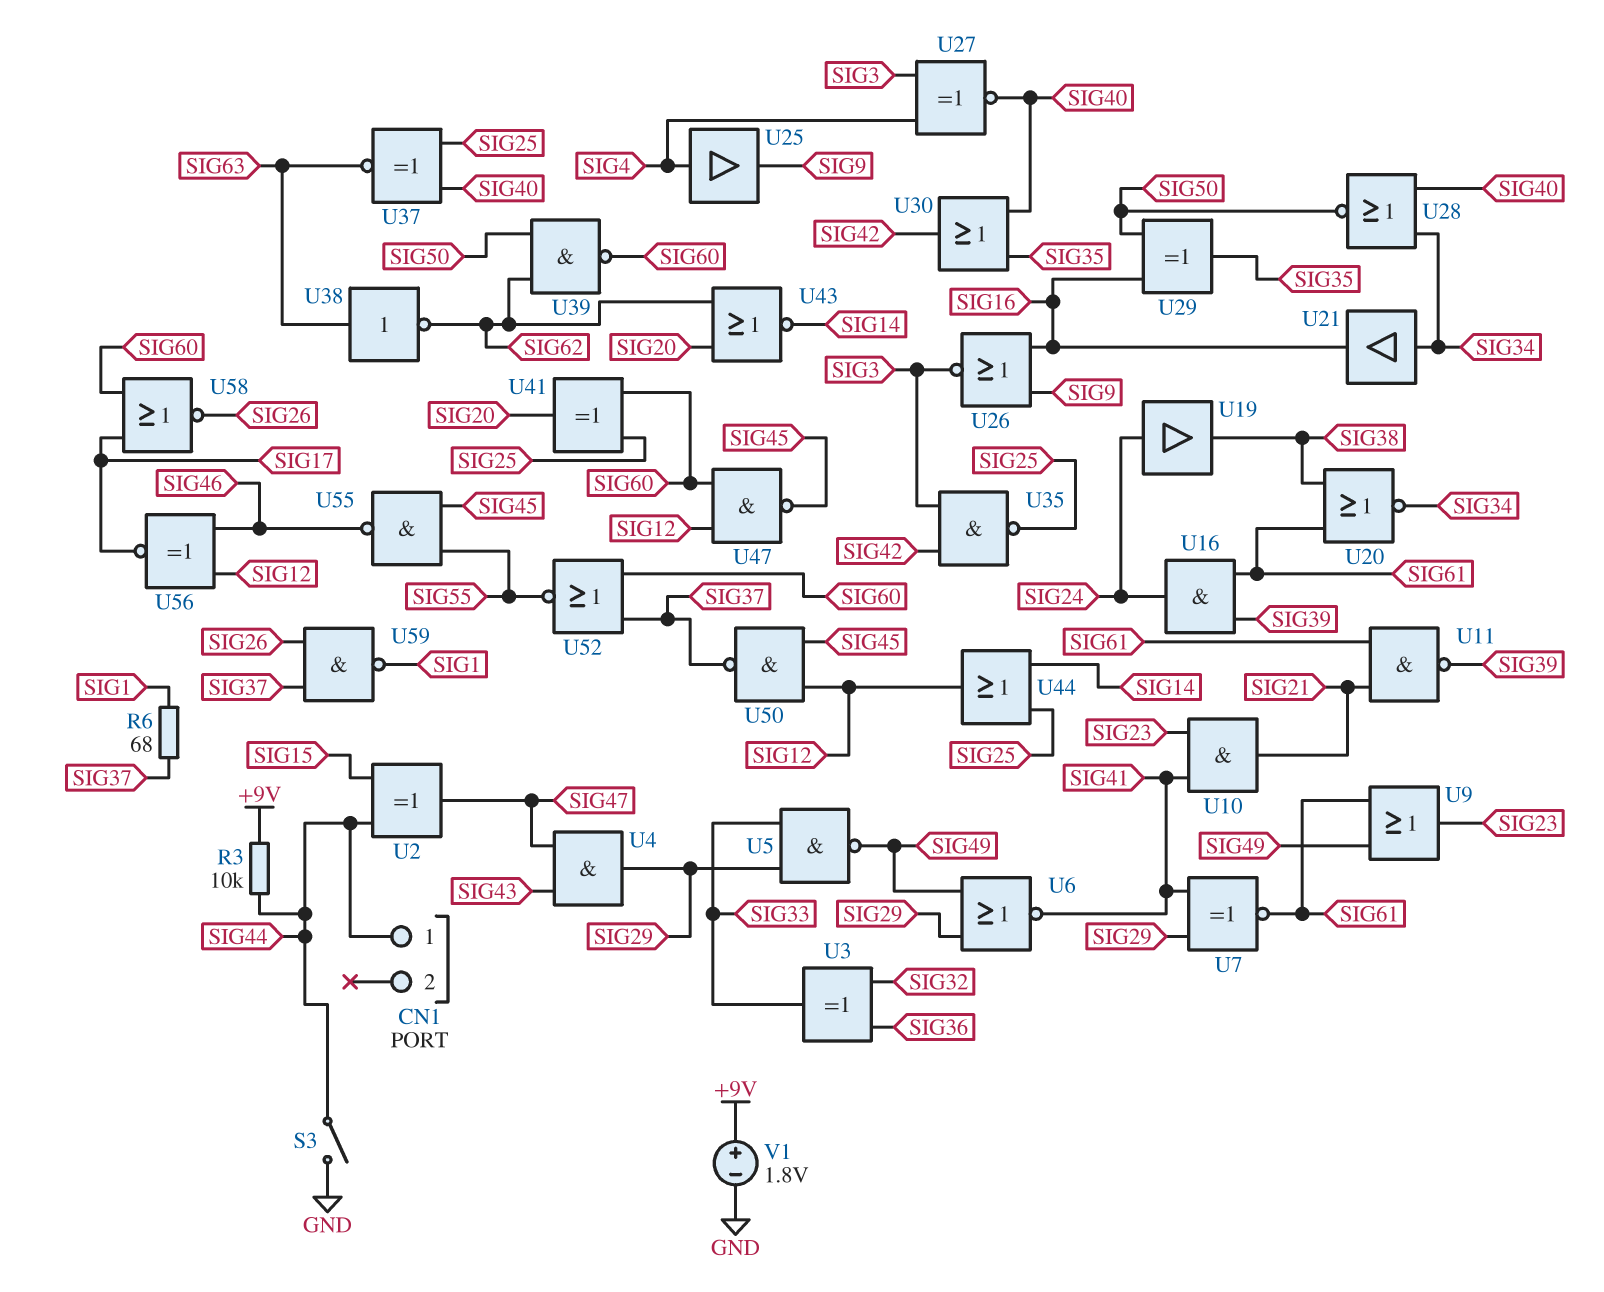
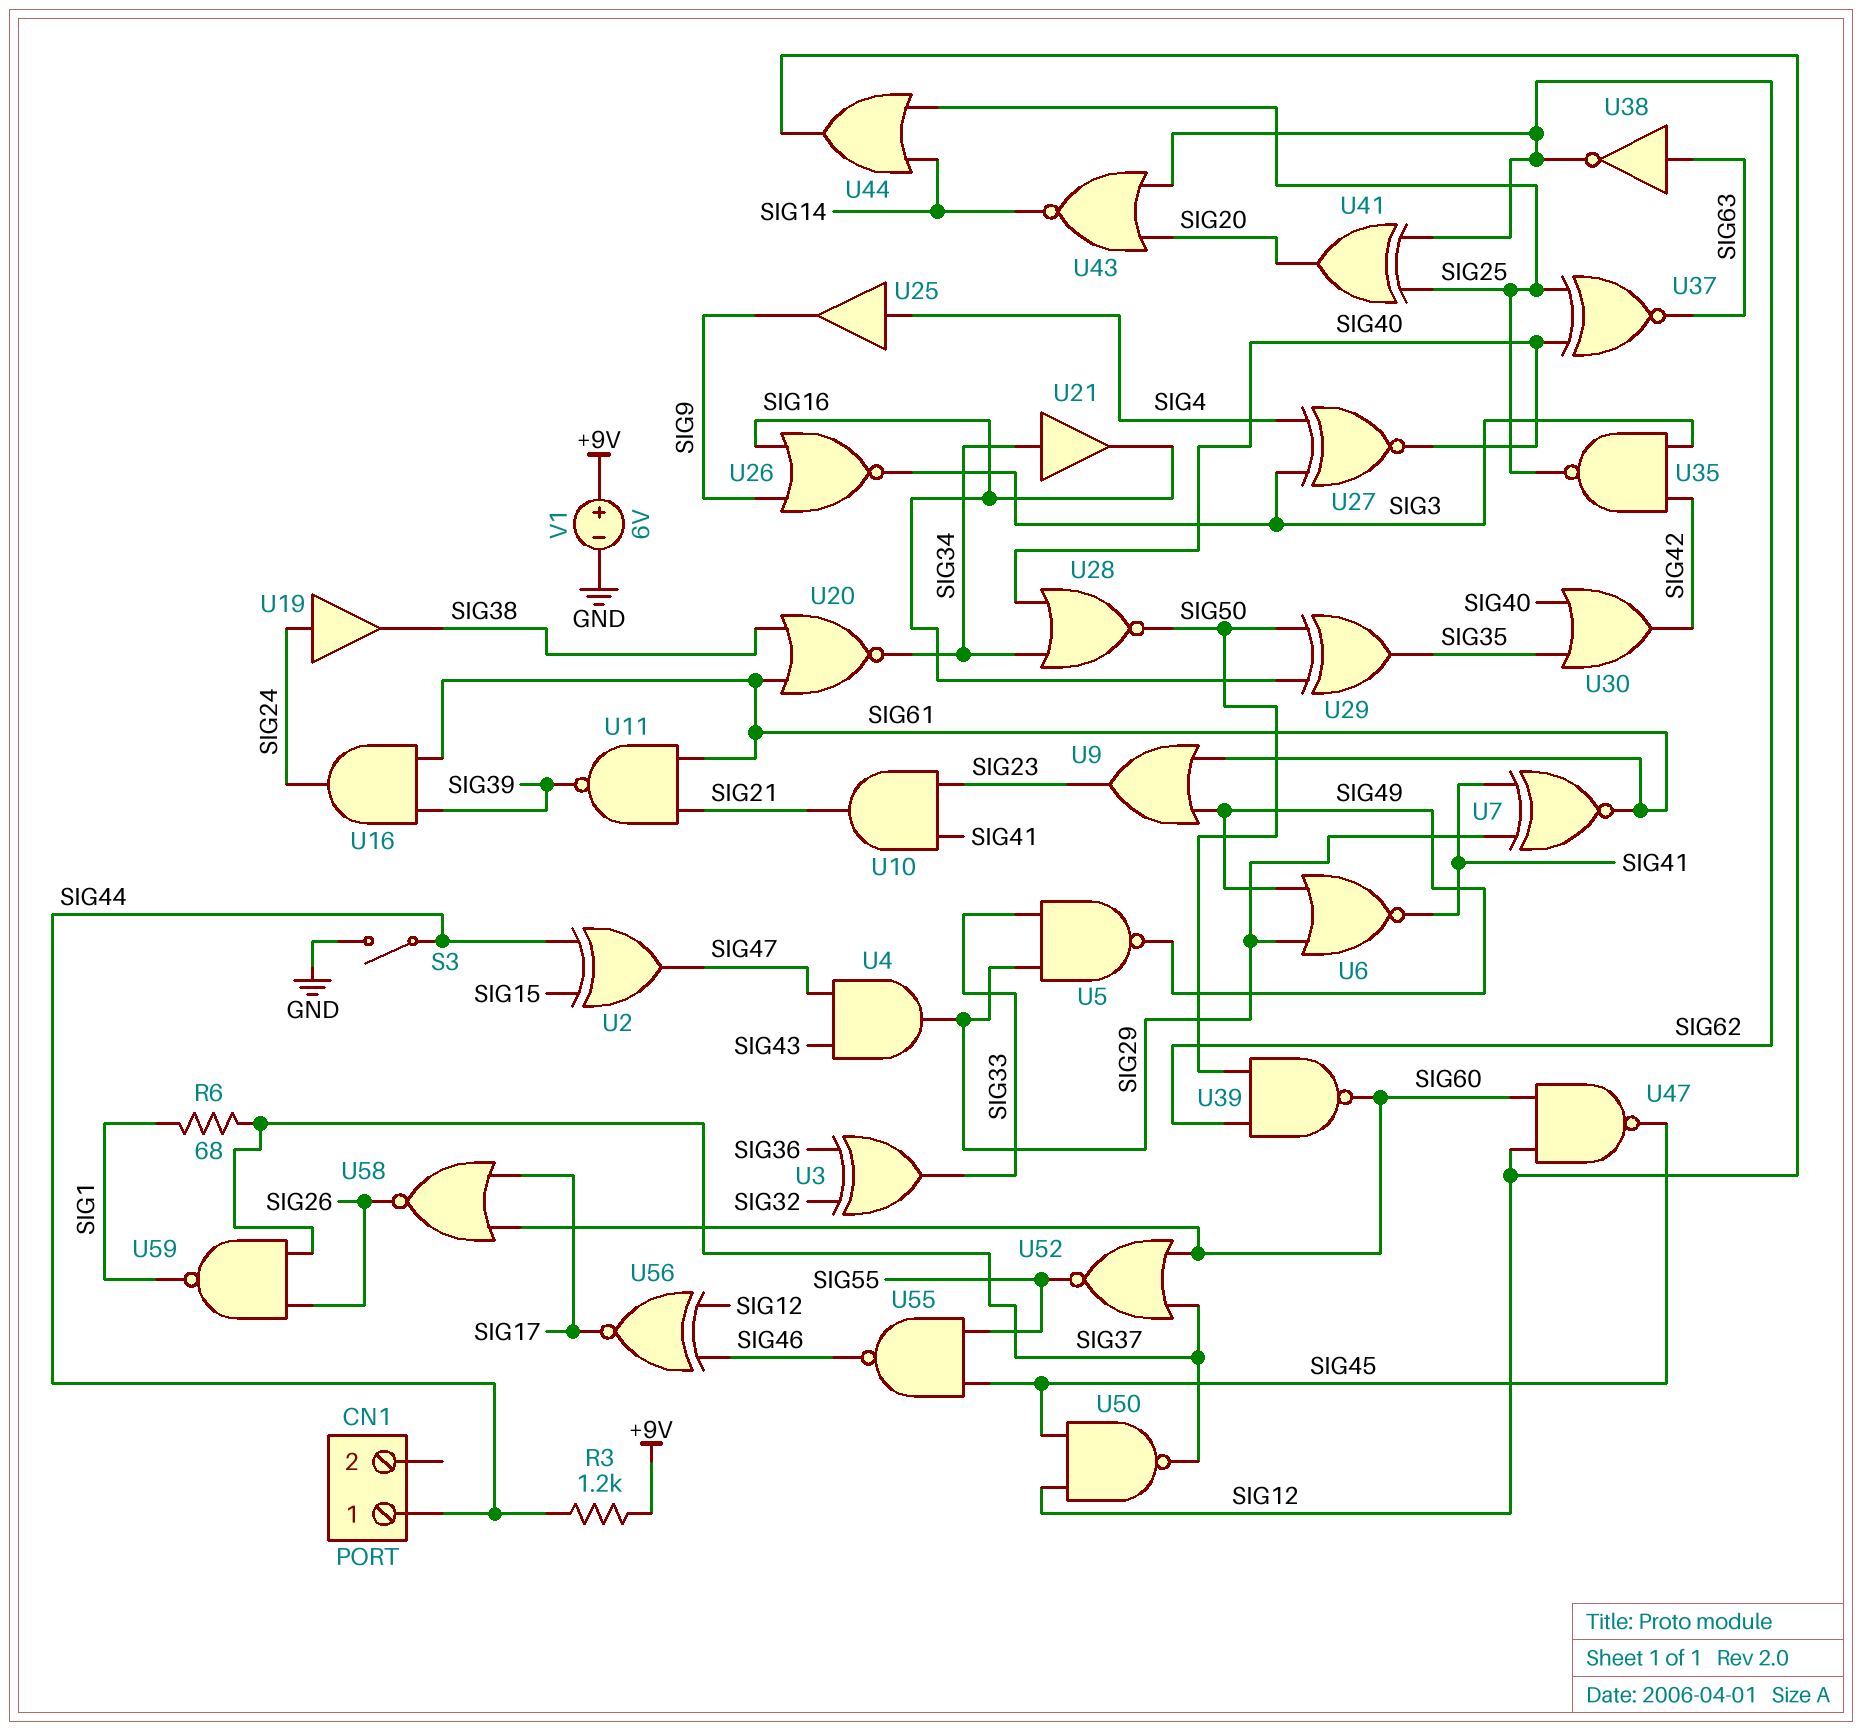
R3: 10k (+9V, SIG44) -> 1.2k (+9V, SIG44)
U41: XOR (in SIG25, in SIG60, out SIG20) -> XOR (in SIG25, in SIG62, out SIG20)
V1: 1.8V (plus +9V, minus GND) -> 6V (plus +9V, minus GND)

